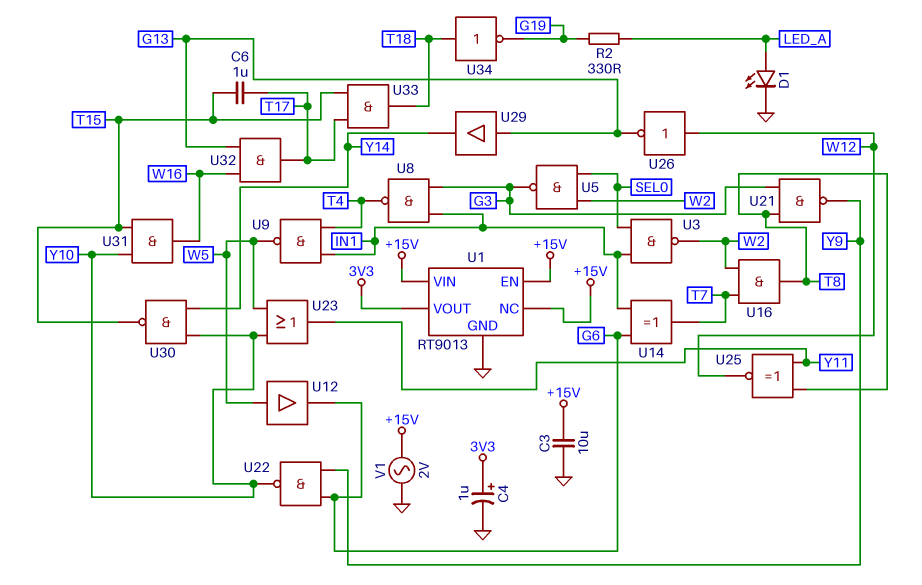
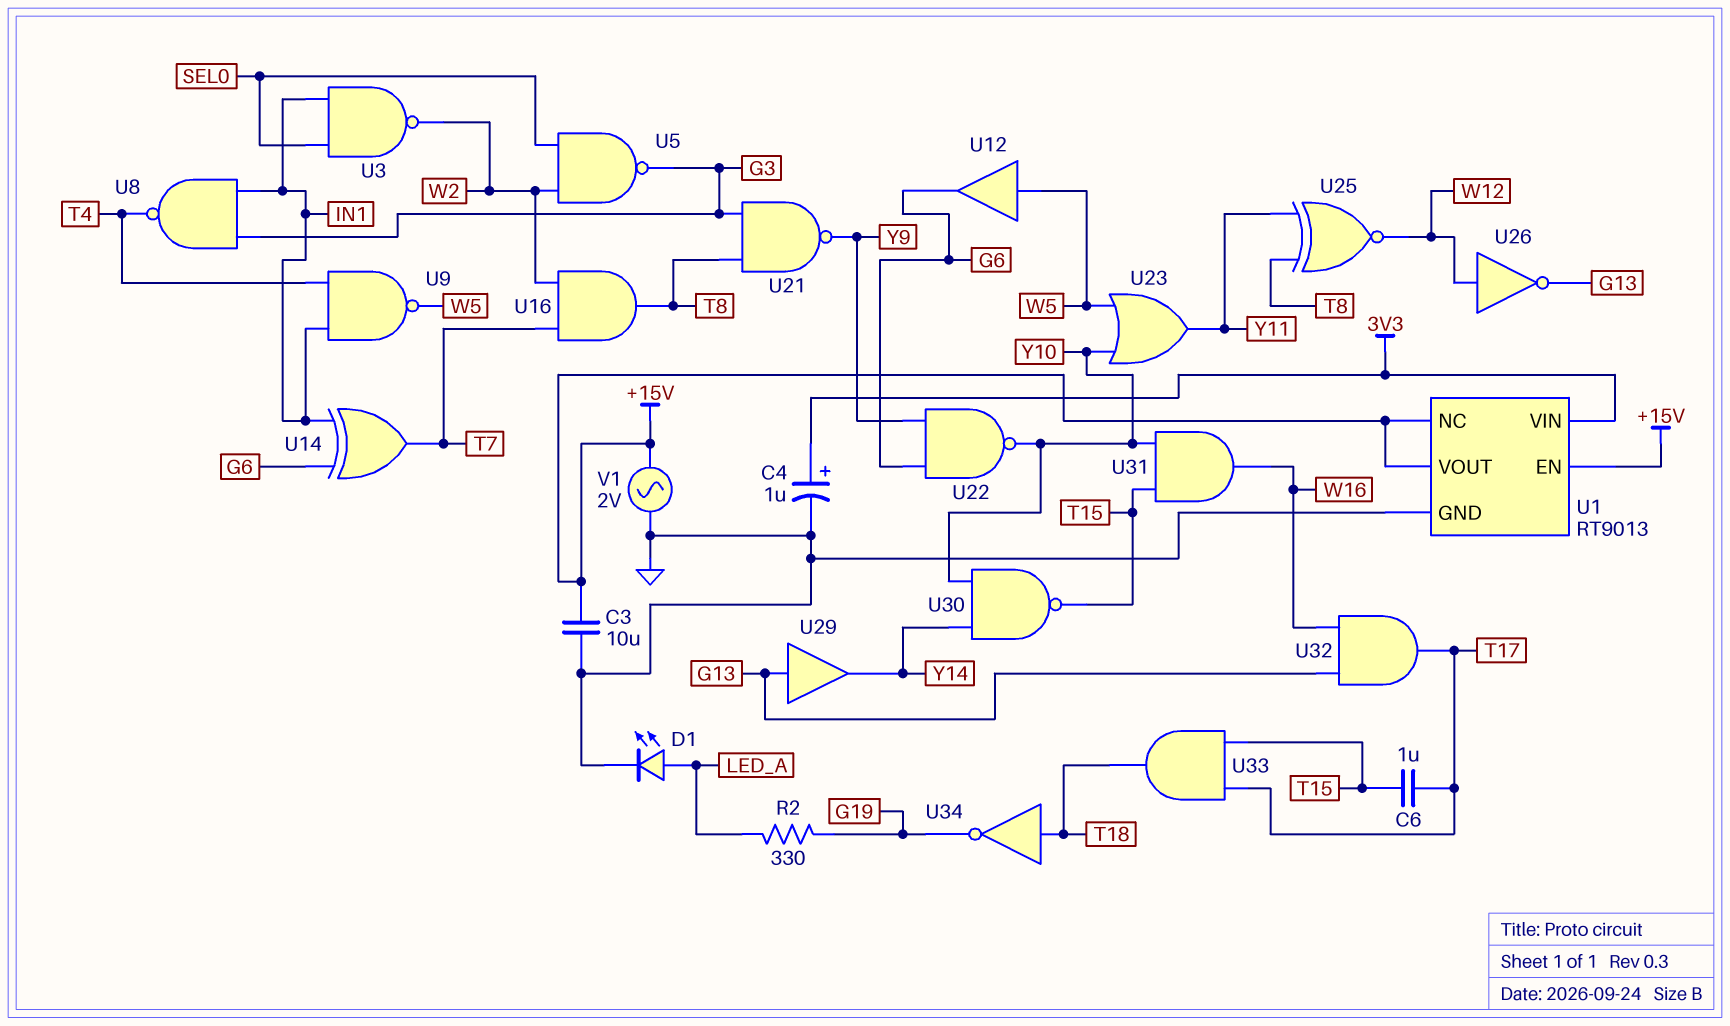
U1 pin VIN: +15V -> 3V3
U1 pin VOUT: 3V3 -> +15V

